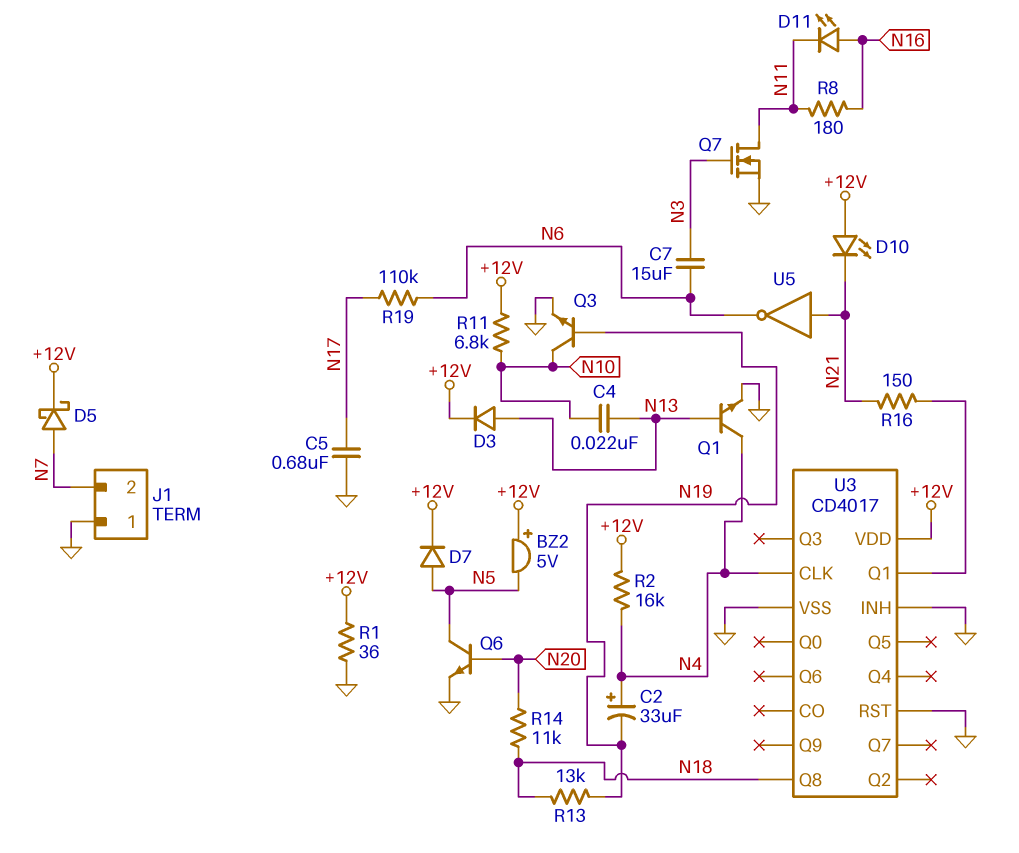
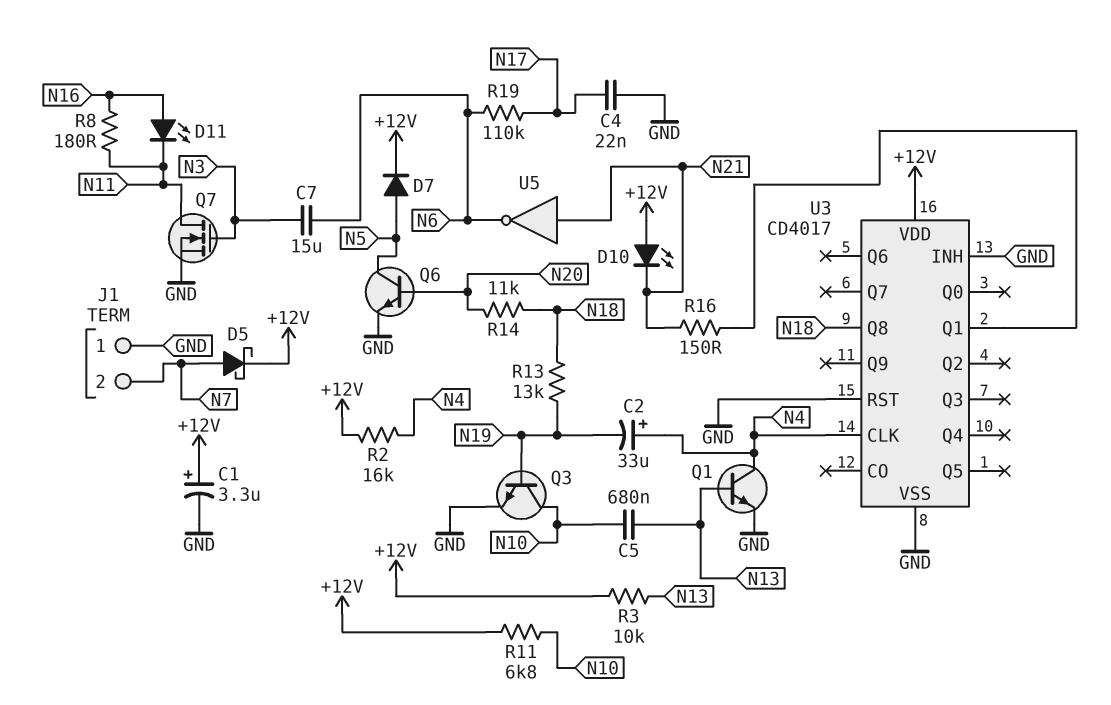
BZ2: buzzer 5V (plus +12V, minus N5) -> none
C1: none -> 3.3uF (plus +12V, minus GND)
C4: 22nF (N10, N13) -> 22nF (GND, N17)
C5: 680nF (GND, N17) -> 680nF (N10, N13)
D3: diode (A N13, K +12V) -> none
R1: 36 (+12V, GND) -> none
R3: none -> 10k (+12V, N13)

